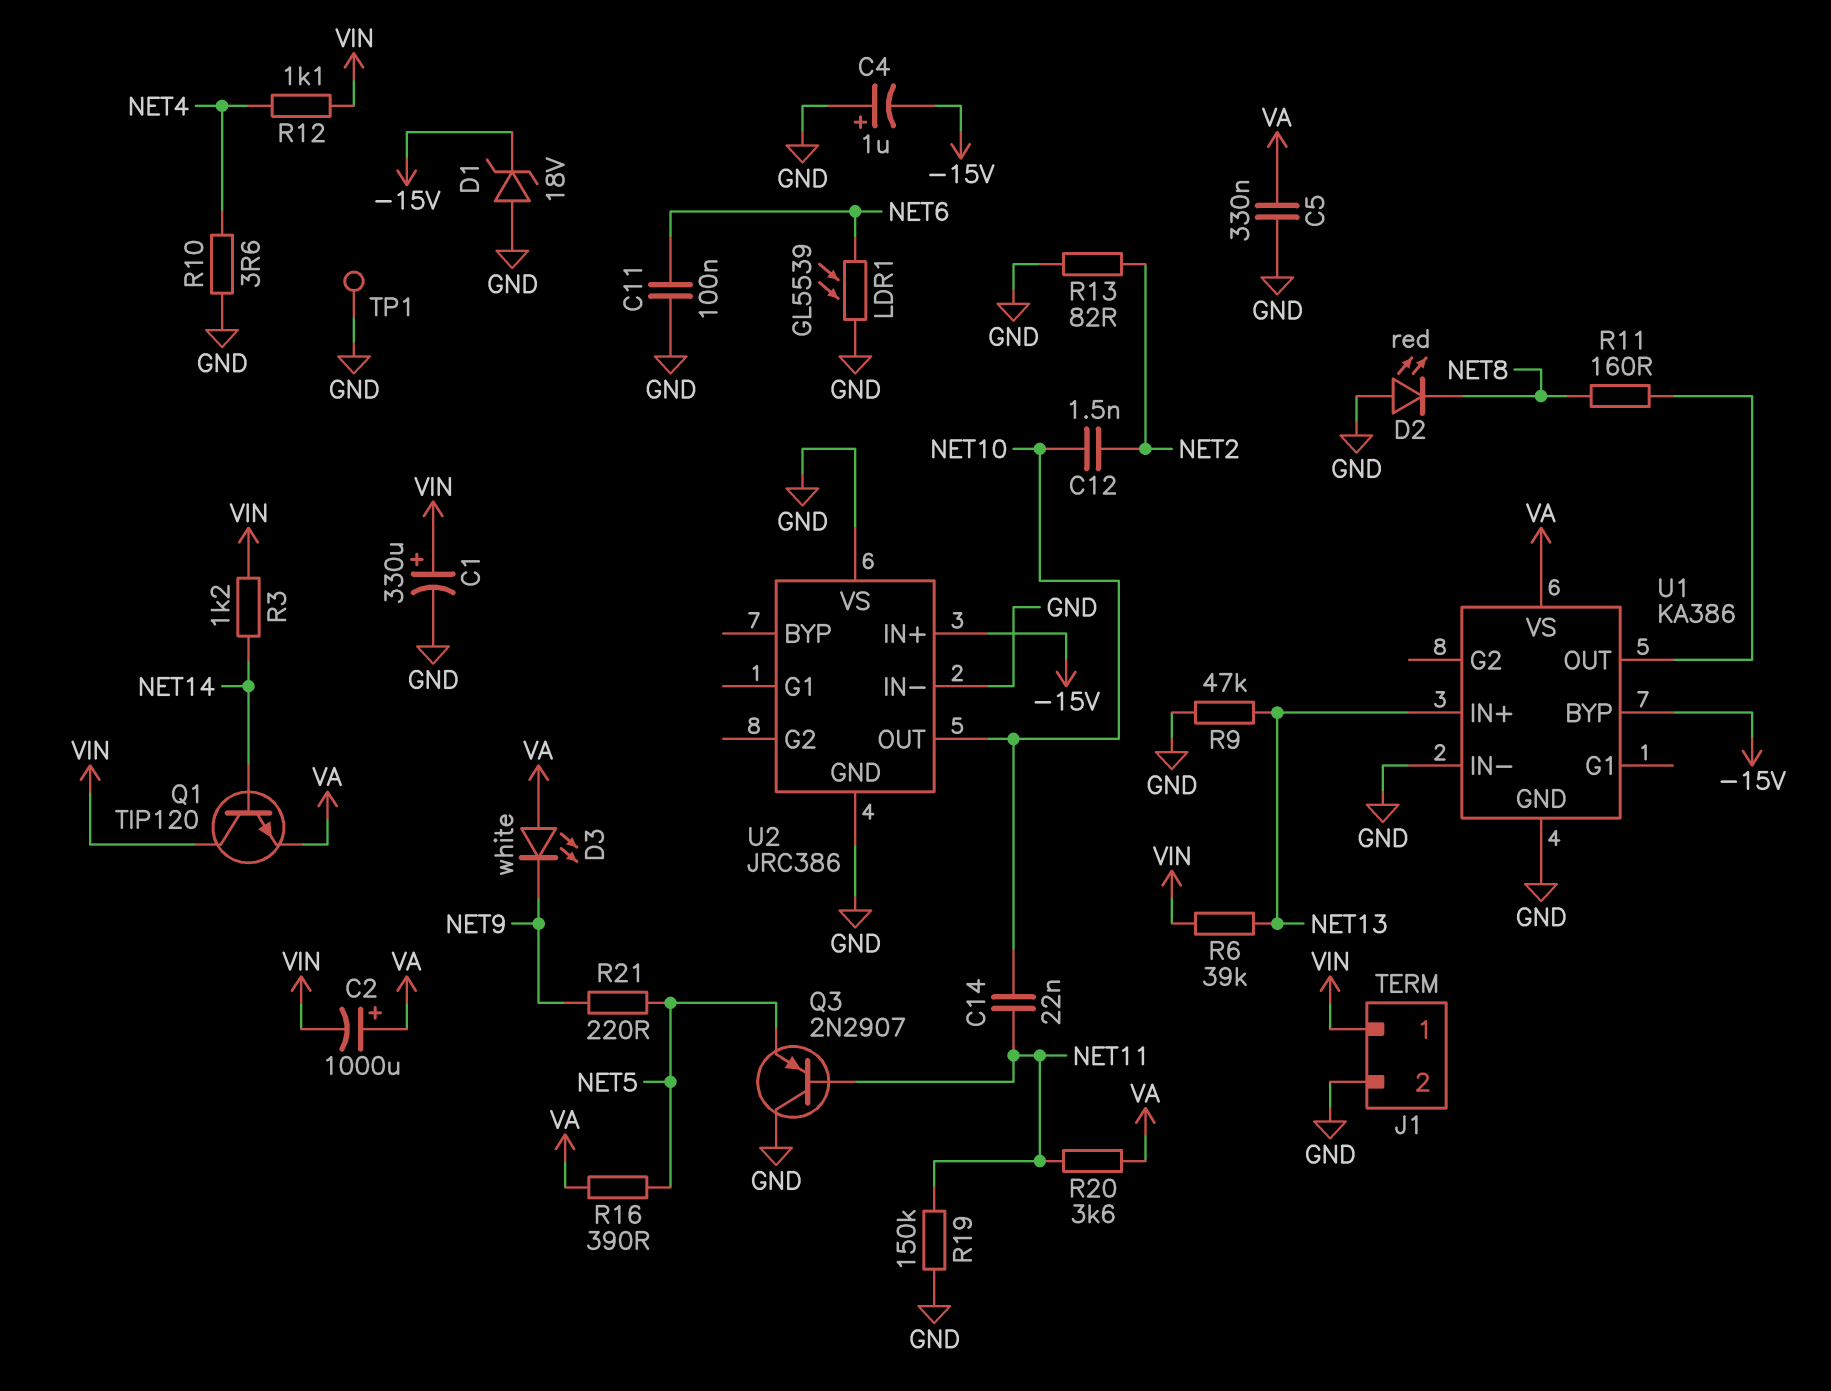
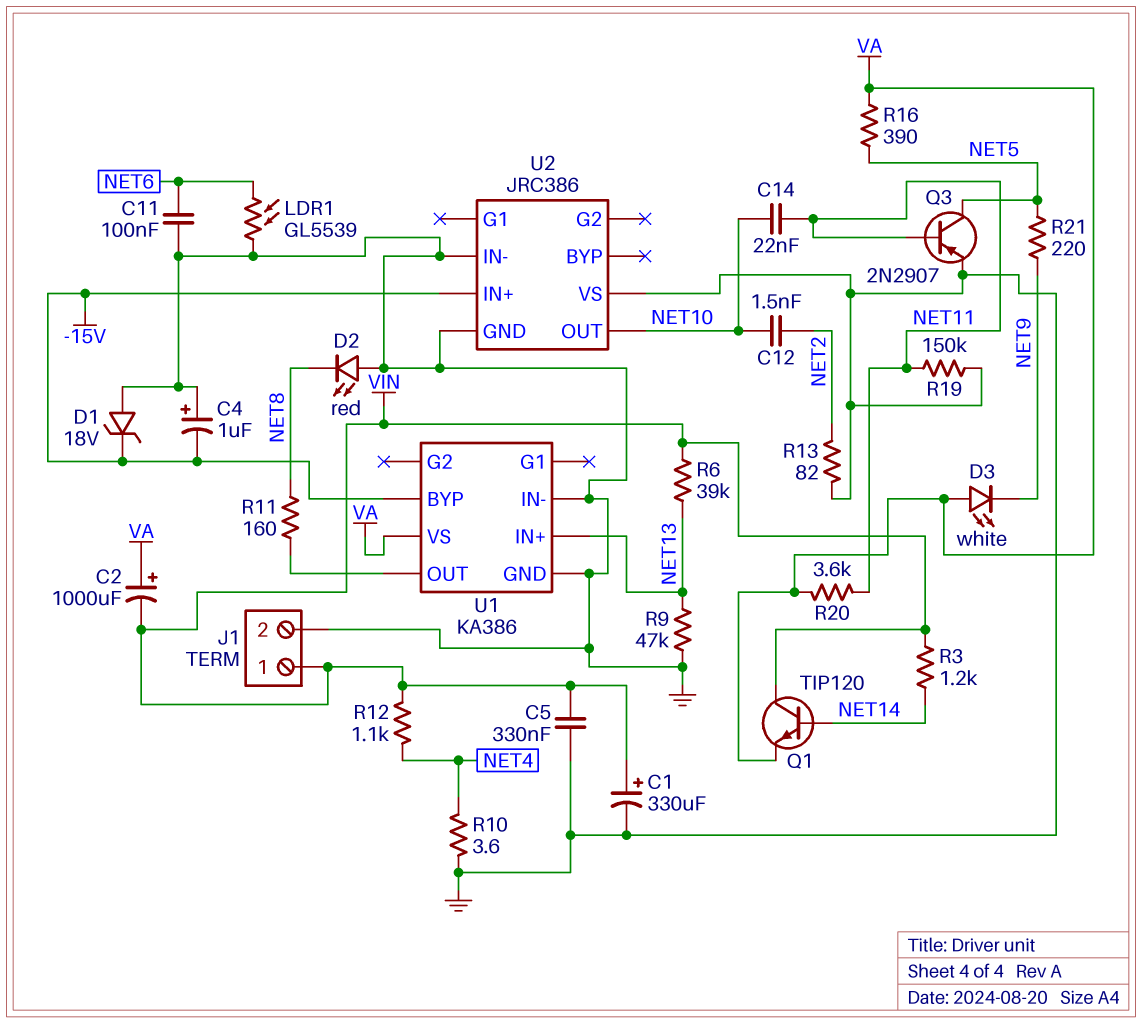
C5: 330nF (GND, VA) -> 330nF (GND, VIN)
Q3: PNP 2N2907 (B NET11, C GND, E NET5) -> PNP 2N2907 (B NET11, C NET5, E GND)
TP1: test point (GND) -> none

